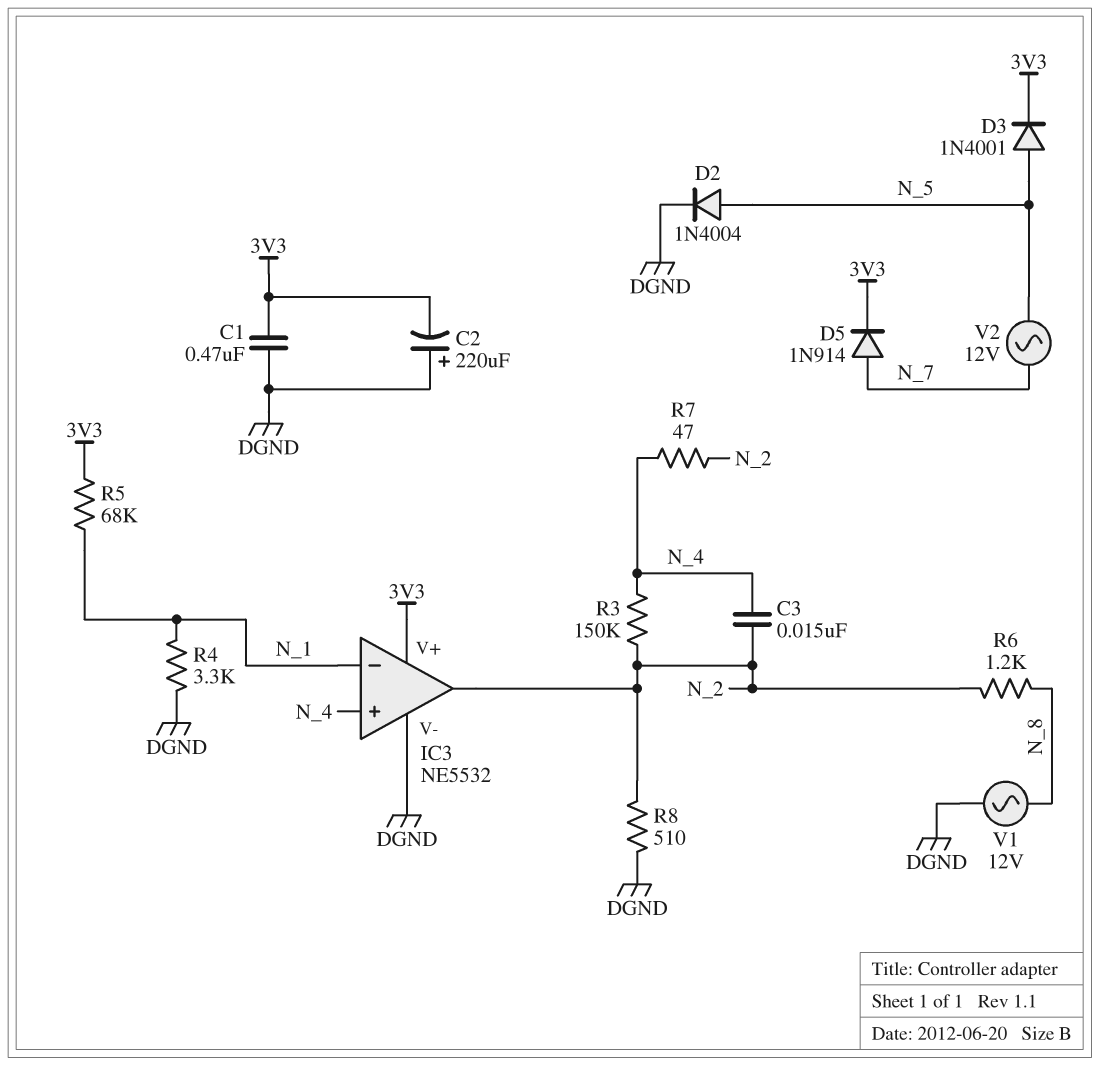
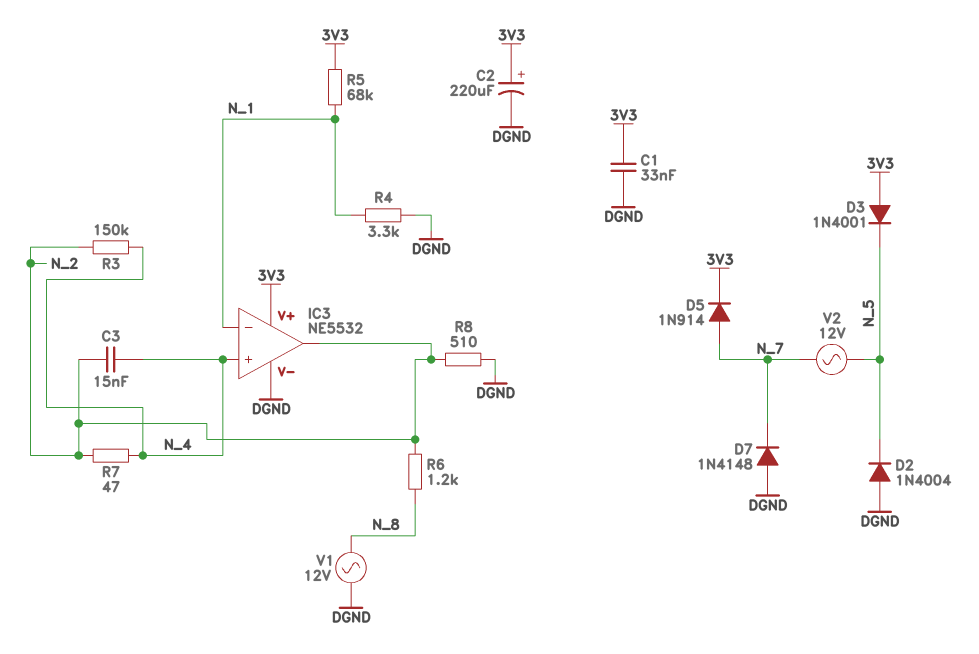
C1: 470nF (3V3, DGND) -> 33nF (3V3, DGND)
C2: 220uF (plus DGND, minus 3V3) -> 220uF (plus 3V3, minus DGND)
D2: diode 1N4004 (A N_5, K DGND) -> diode 1N4004 (A DGND, K N_5)
D3: diode 1N4001 (A N_5, K 3V3) -> diode 1N4001 (A 3V3, K N_5)
D7: none -> diode 1N4148 (A DGND, K N_7)

